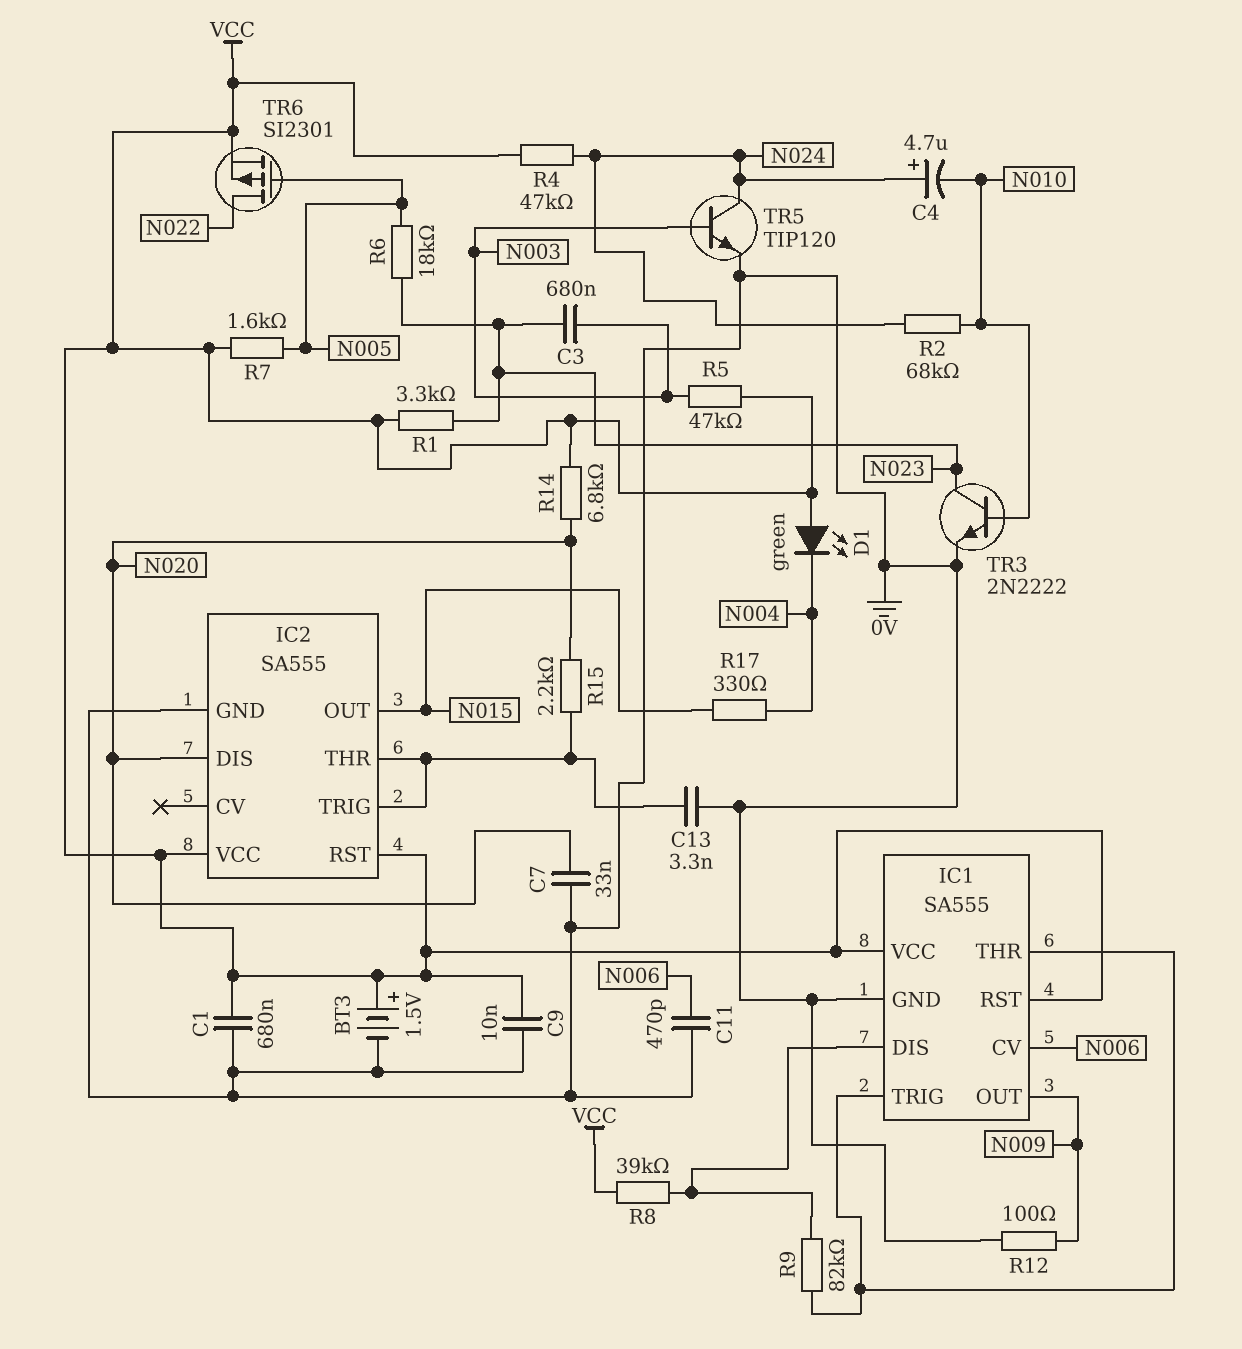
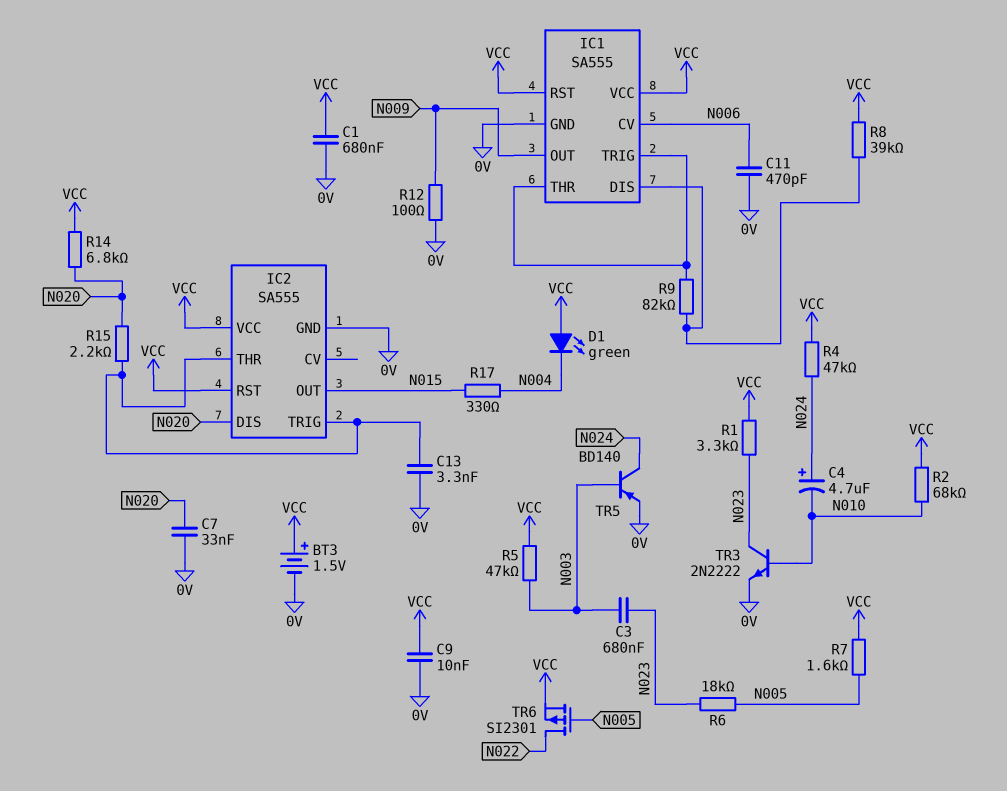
R2: 68k (N010, N024) -> 68k (N010, VCC)
TR5: NPN TIP120 (B N003, C N024, E 0V) -> PNP BD140 (B N003, C N024, E 0V)

